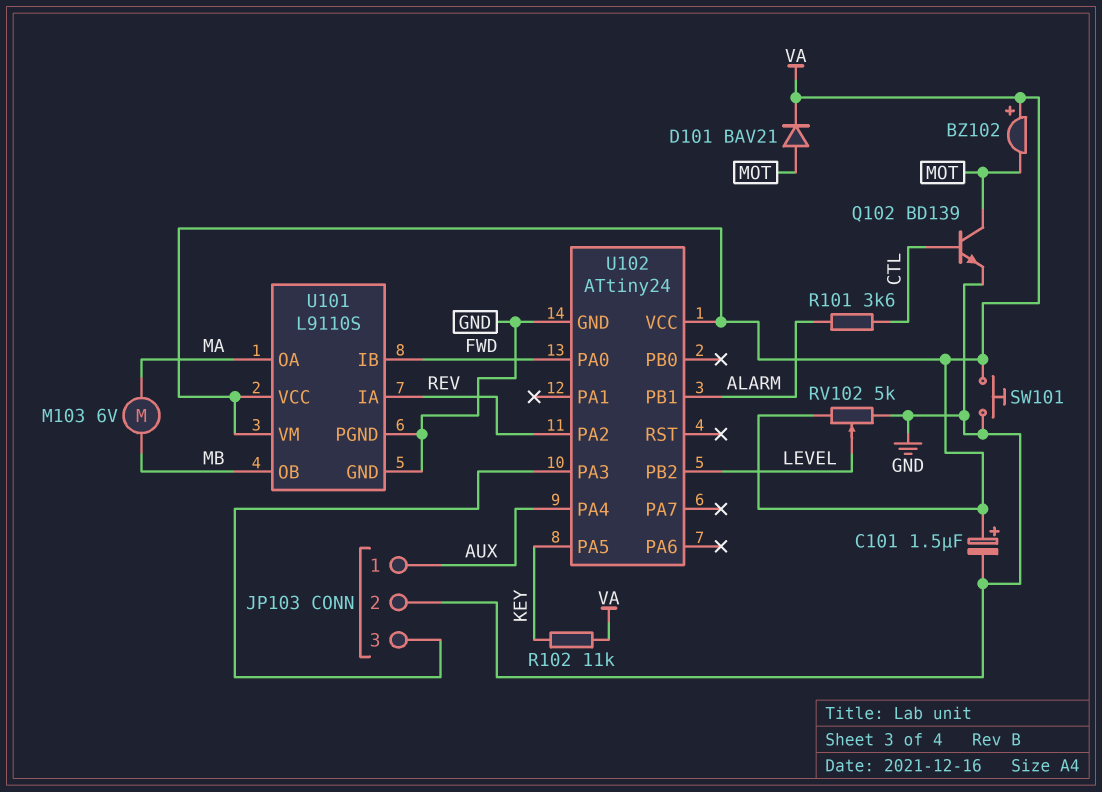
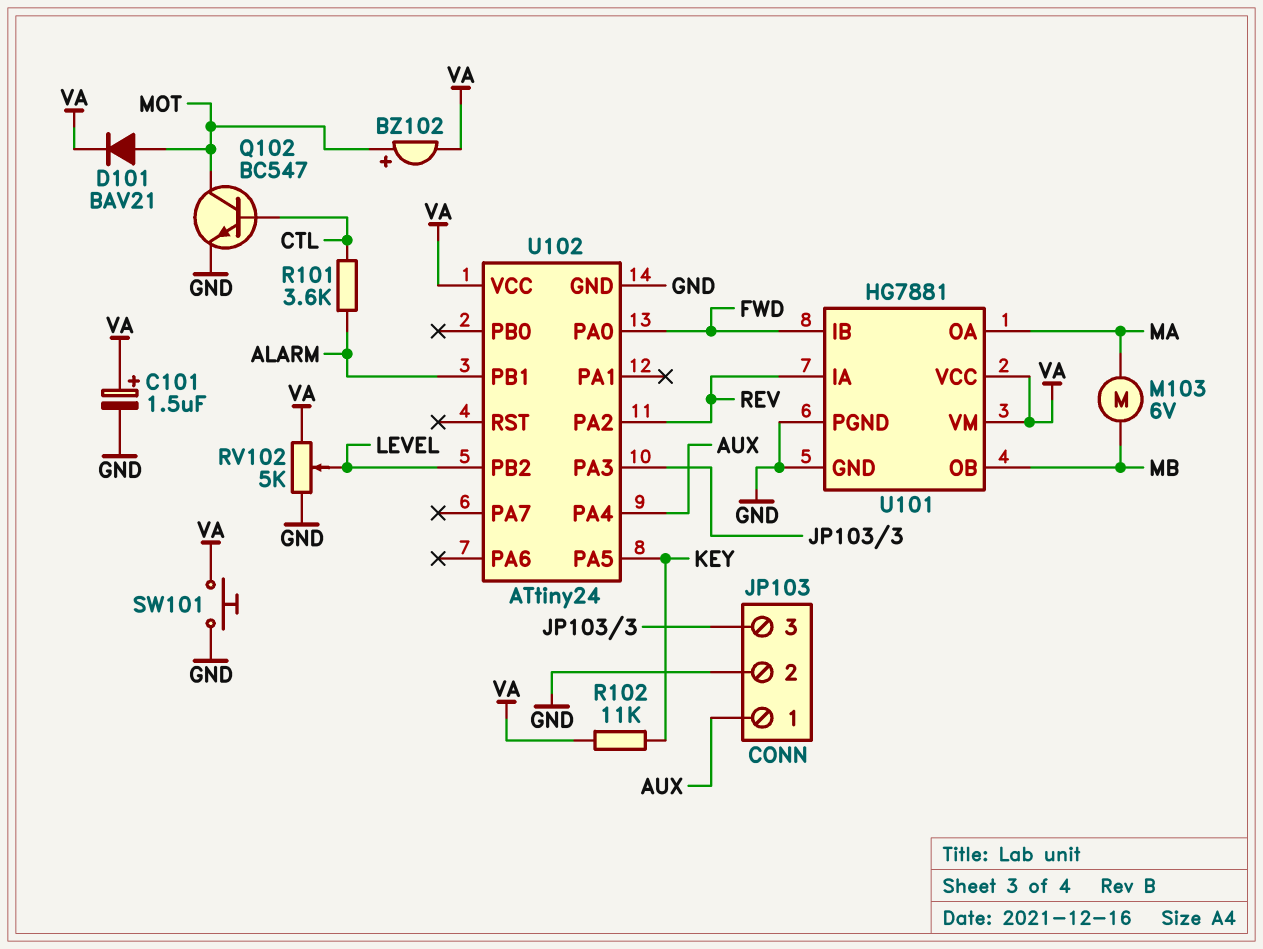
BZ102: buzzer (plus VA, minus MOT) -> buzzer (plus MOT, minus VA)
Q102: NPN BD139 (B CTL, C MOT, E GND) -> NPN BC547 (B CTL, C MOT, E GND)
U101: L9110S -> HG7881

